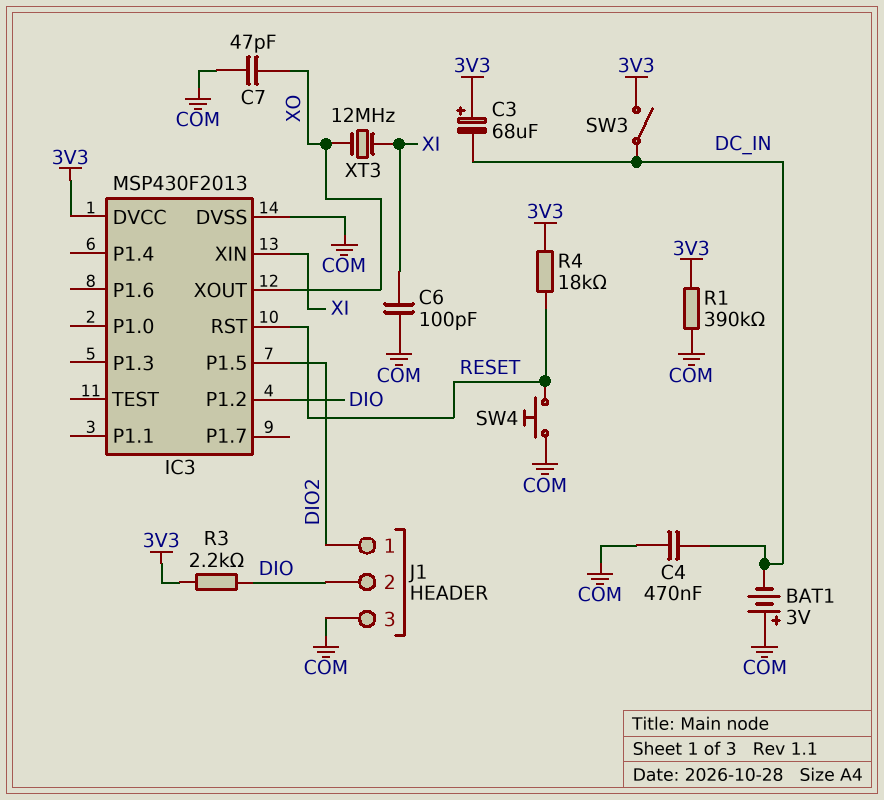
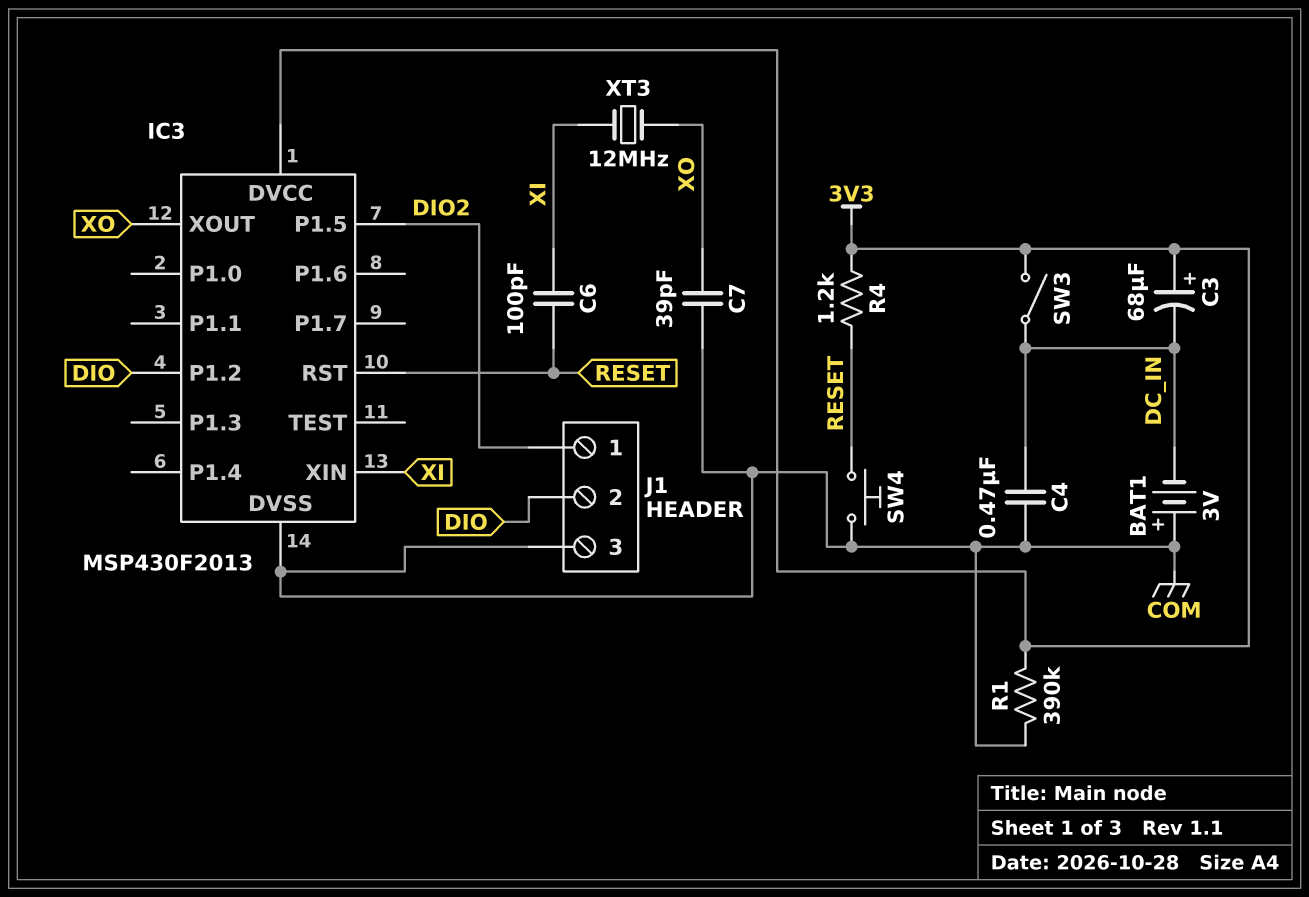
C6: 100pF (COM, XI) -> 100pF (RESET, XI)
C7: 47pF (COM, XO) -> 39pF (COM, XO)
R3: 2.2k (3V3, DIO) -> none
R4: 18k (3V3, RESET) -> 1.2k (3V3, RESET)

